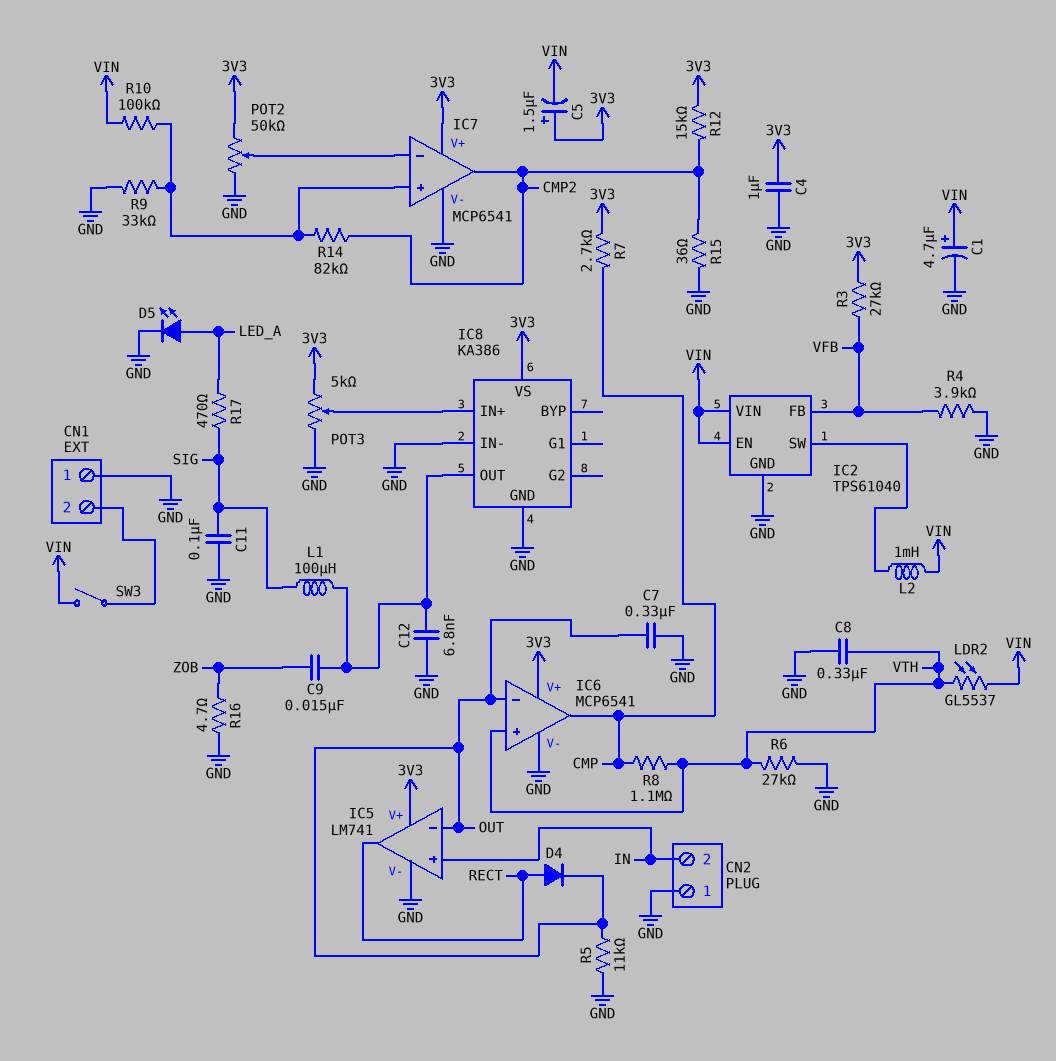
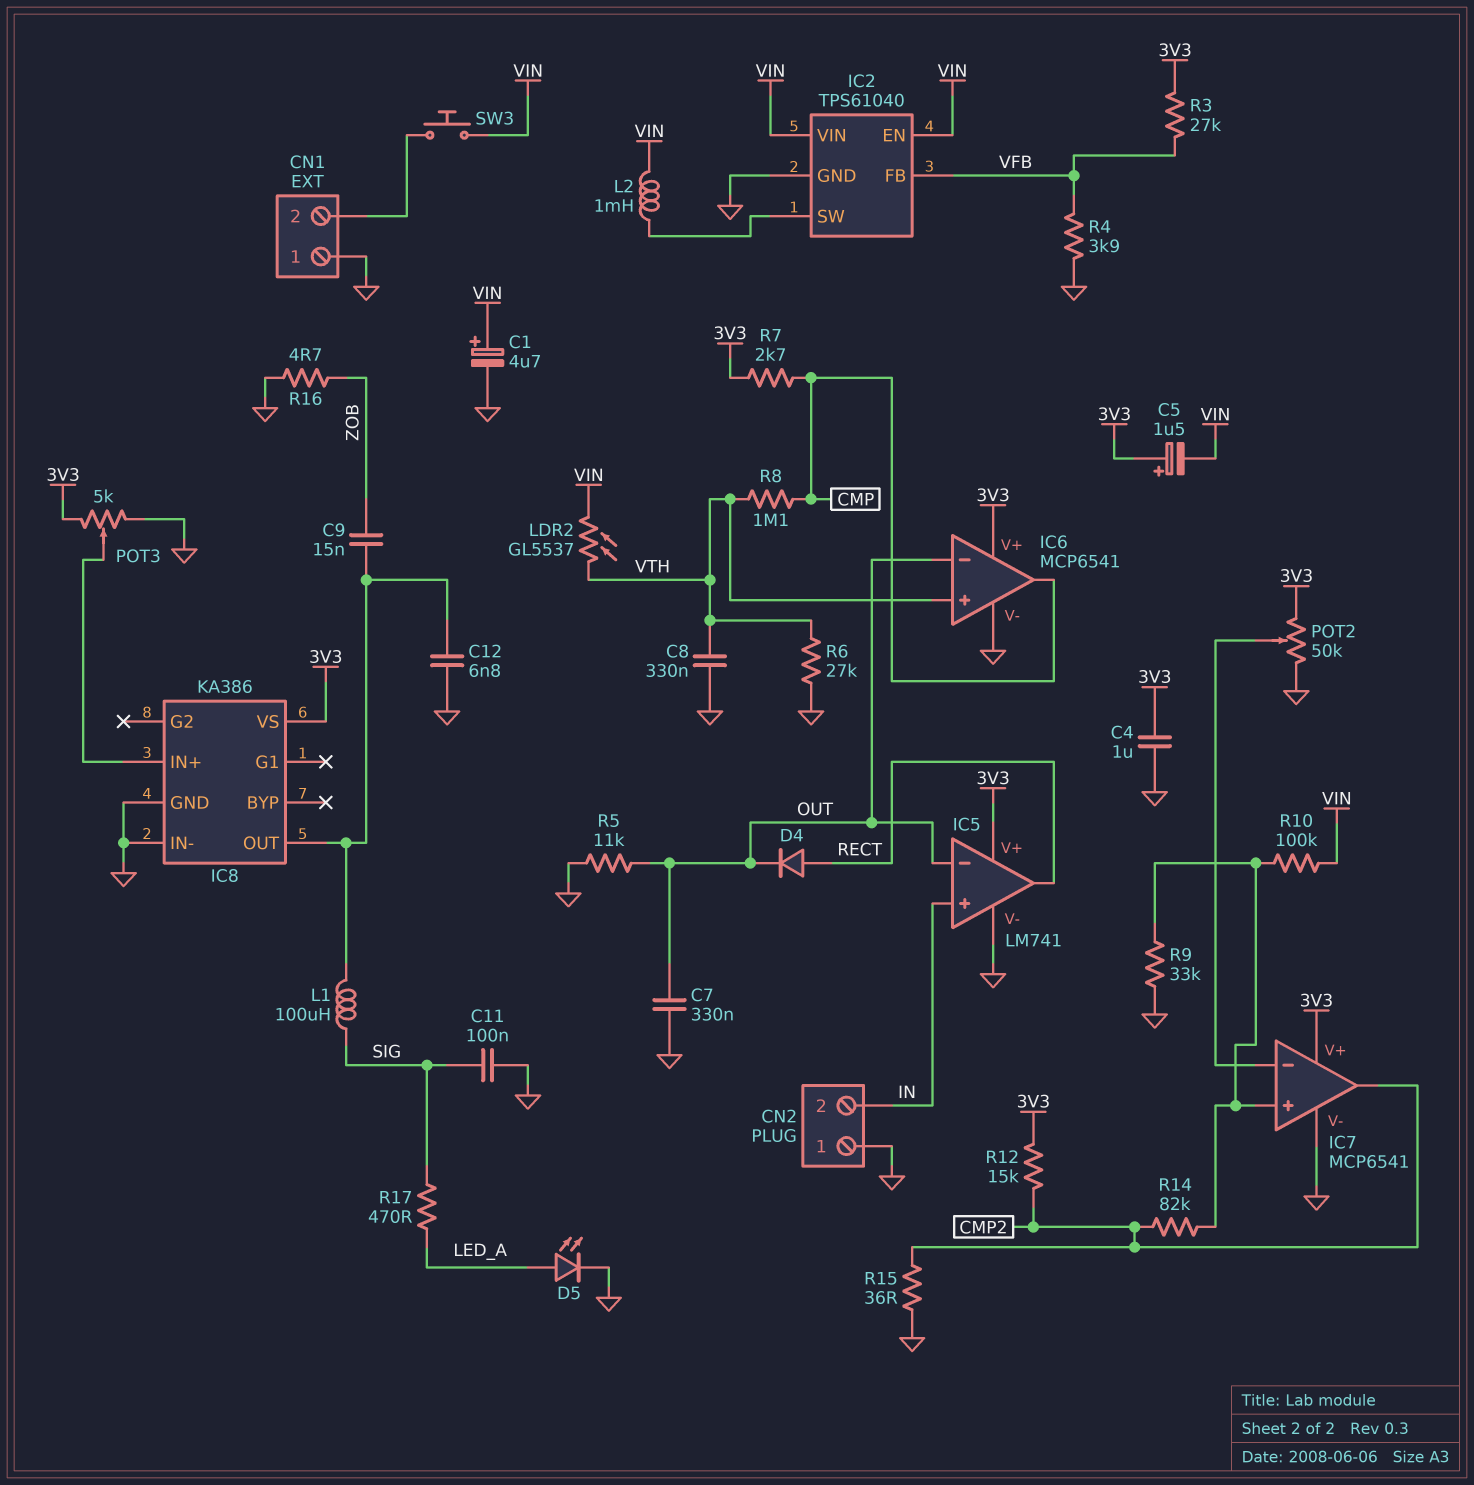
SW3: switch (CN1/2, VIN) -> button (CN1/2, VIN)

